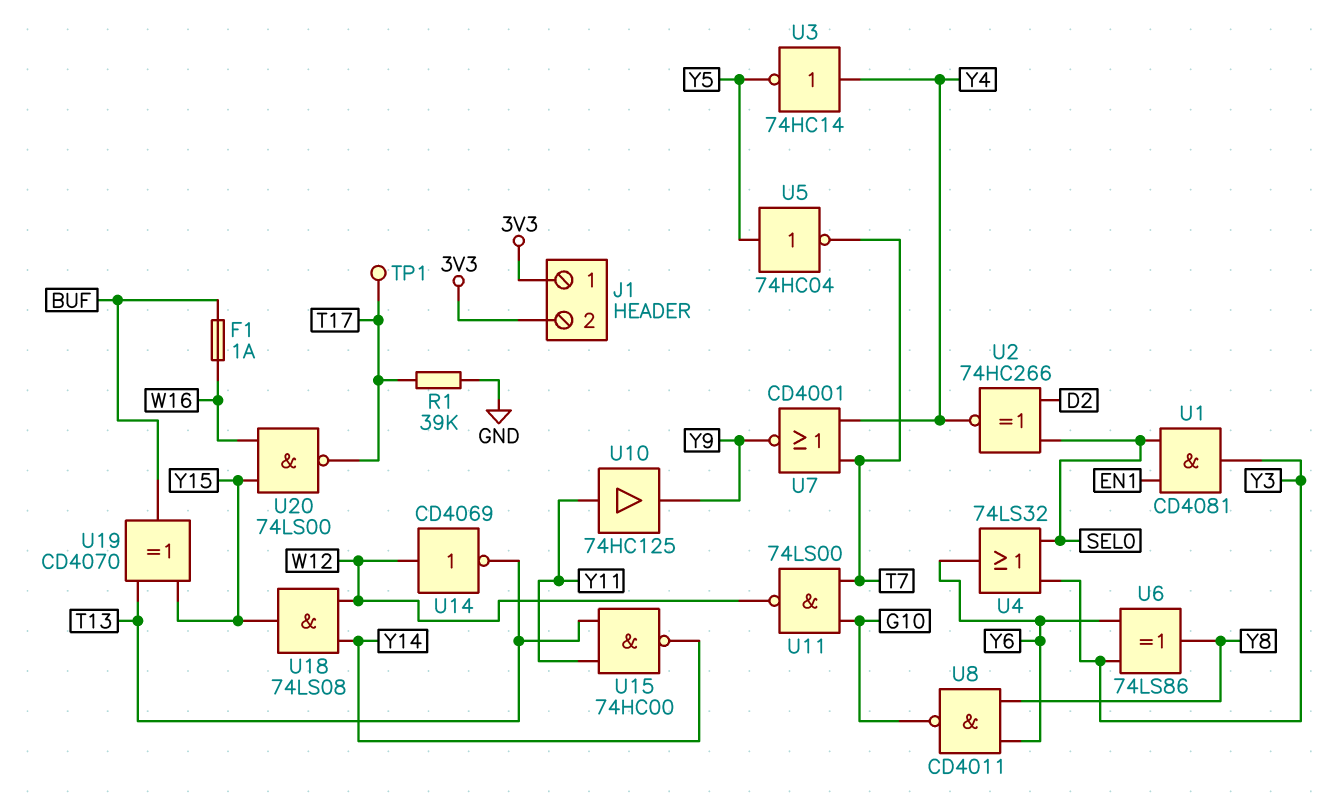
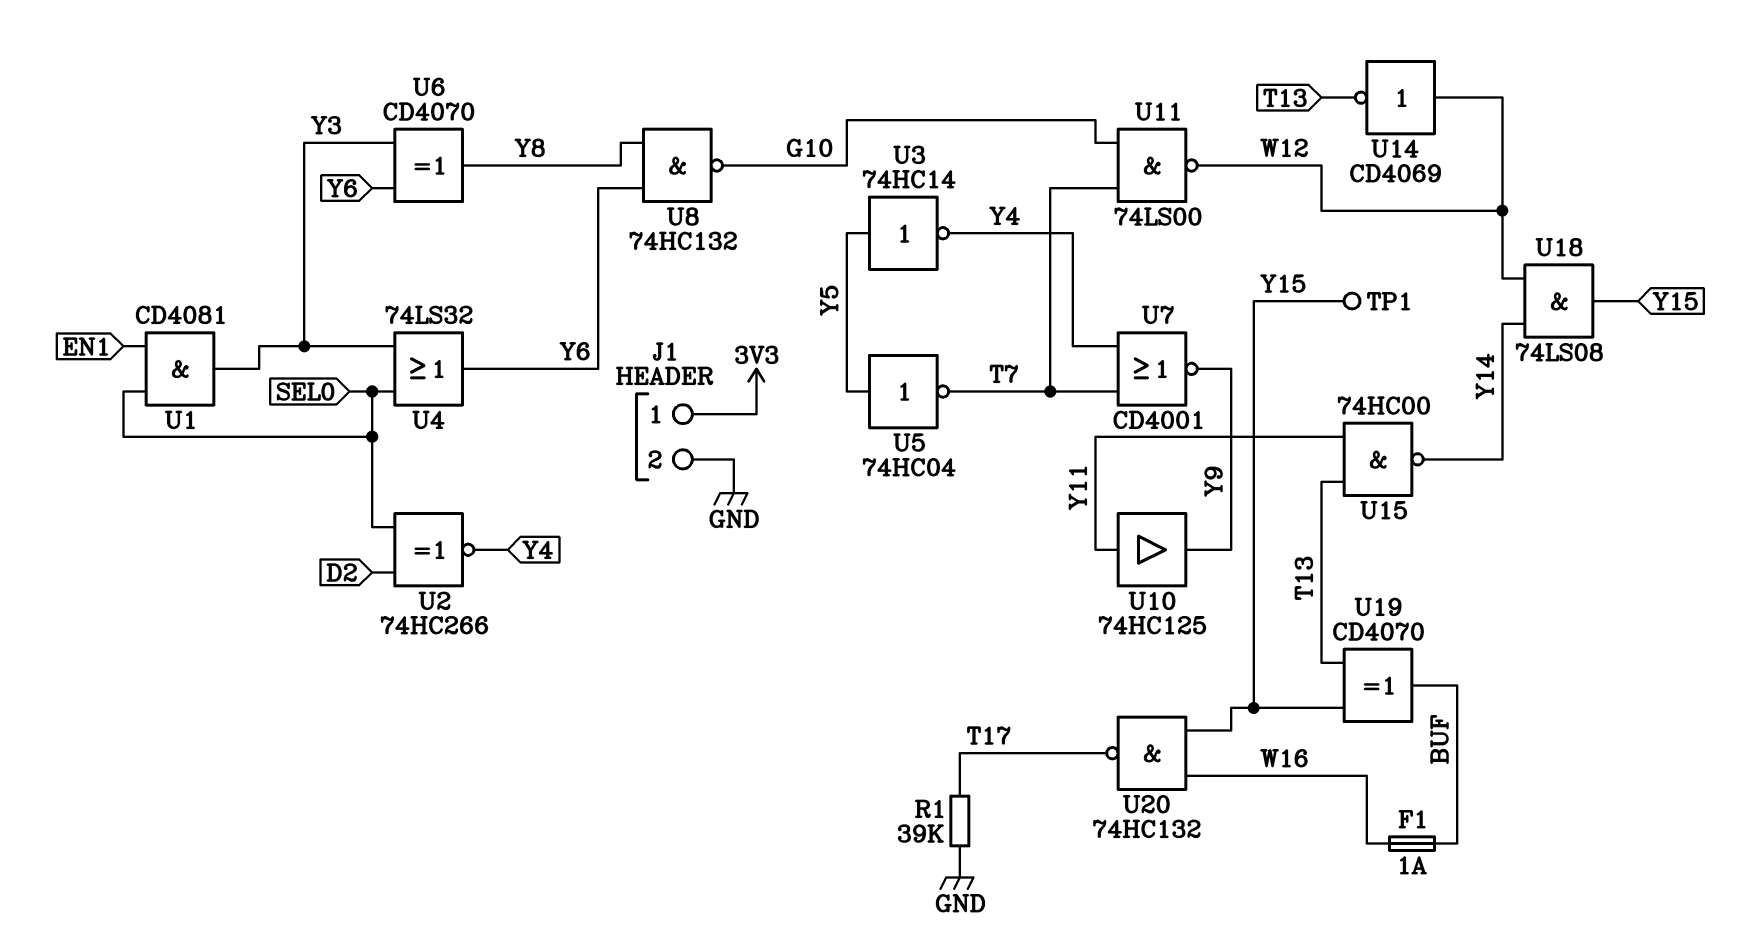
J1 pin 2: 3V3 -> GND
TP1: test point (T17) -> test point (Y15)
U3: NOT 74HC14 (in Y4, out Y5) -> NOT 74HC14 (in Y5, out Y4)
U6: XOR 74LS86 (in Y3, in Y6, out Y8) -> XOR CD4070 (in Y3, in Y6, out Y8)
U8: NAND CD4011 (in Y6, in Y8, out G10) -> NAND 74HC132 (in Y6, in Y8, out G10)
U20: NAND 74LS00 (in W16, in Y15, out T17) -> NAND 74HC132 (in W16, in Y15, out T17)

